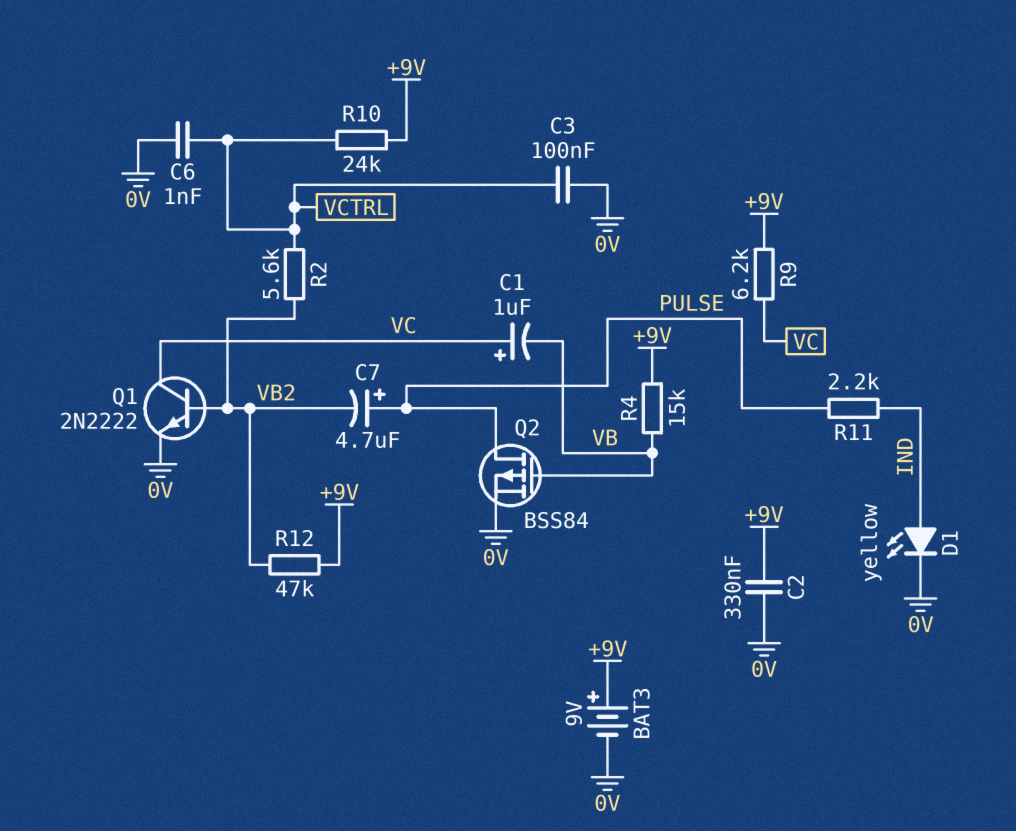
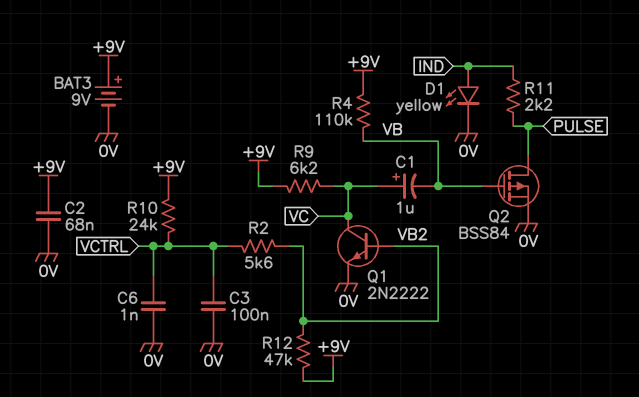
C2: 330nF (+9V, 0V) -> 68nF (+9V, 0V)
C7: 4.7uF (plus PULSE, minus VB2) -> none
R4: 15k (+9V, VB) -> 110k (+9V, VB)

